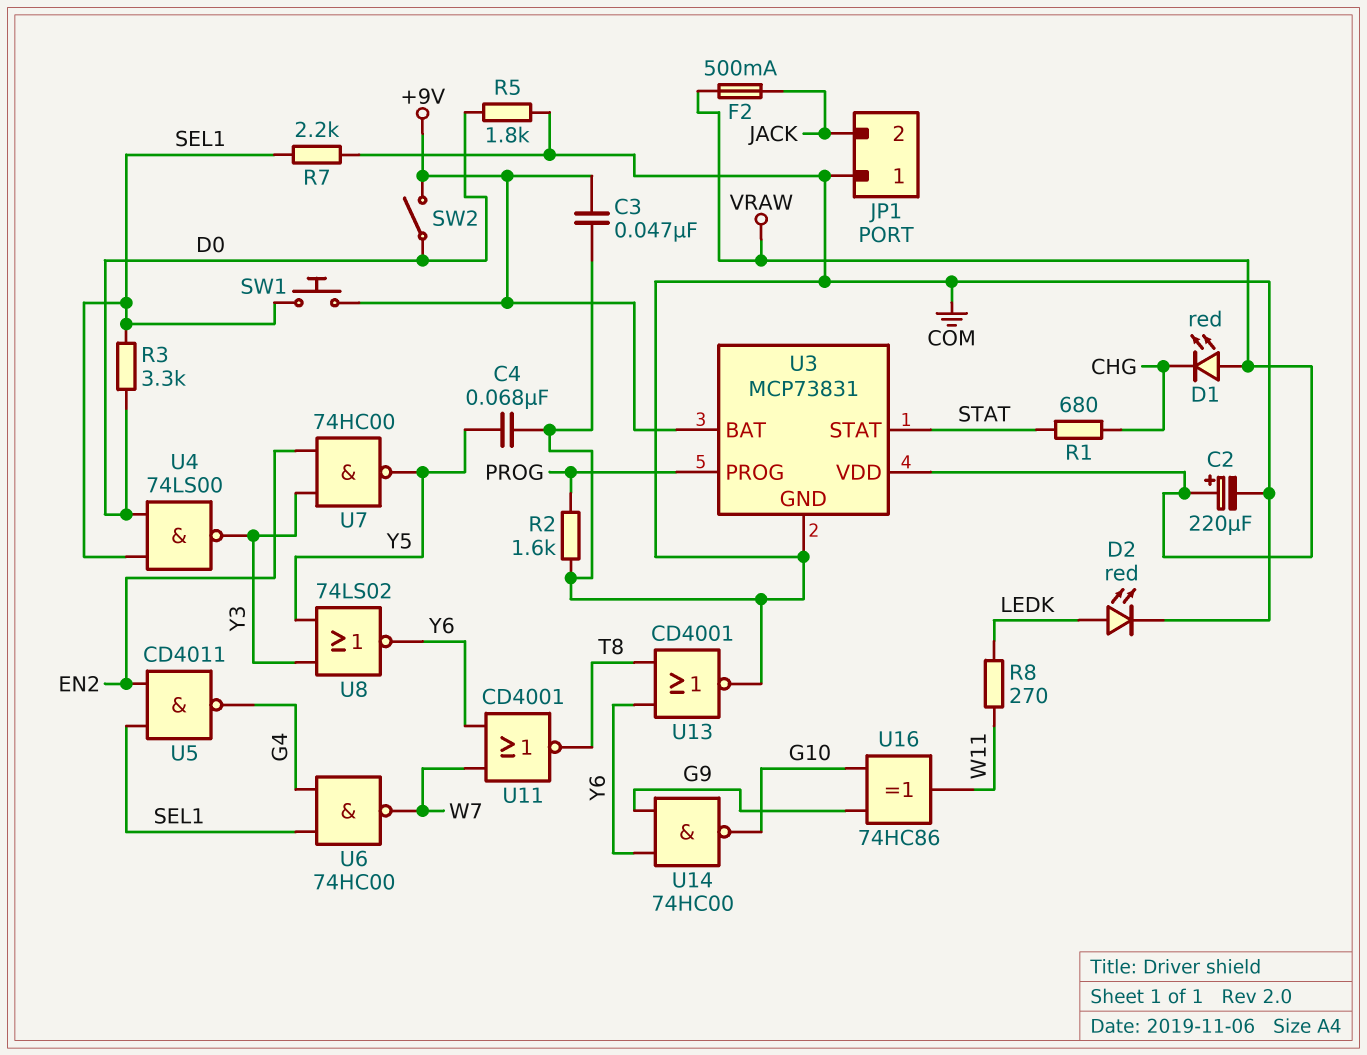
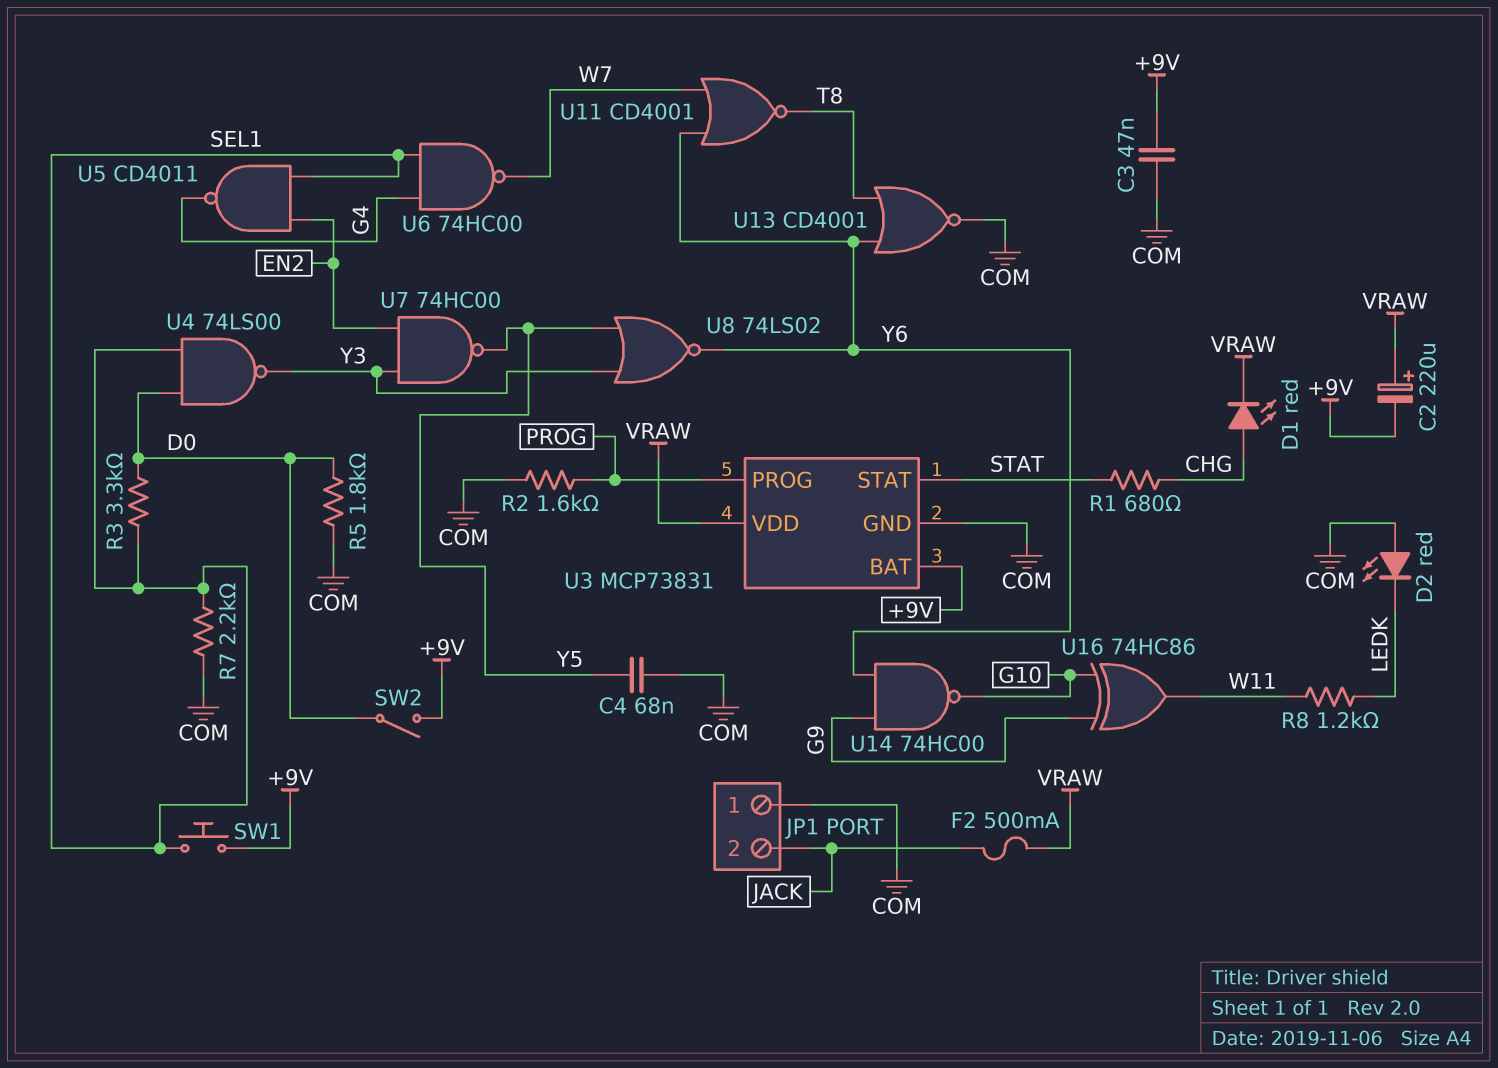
C2: 220uF (plus VRAW, minus COM) -> 220uF (plus VRAW, minus +9V)
D1: LED red (A VRAW, K CHG) -> LED red (A CHG, K VRAW)
D2: LED red (A LEDK, K COM) -> LED red (A COM, K LEDK)
R8: 270 (LEDK, W11) -> 1.2k (LEDK, W11)

